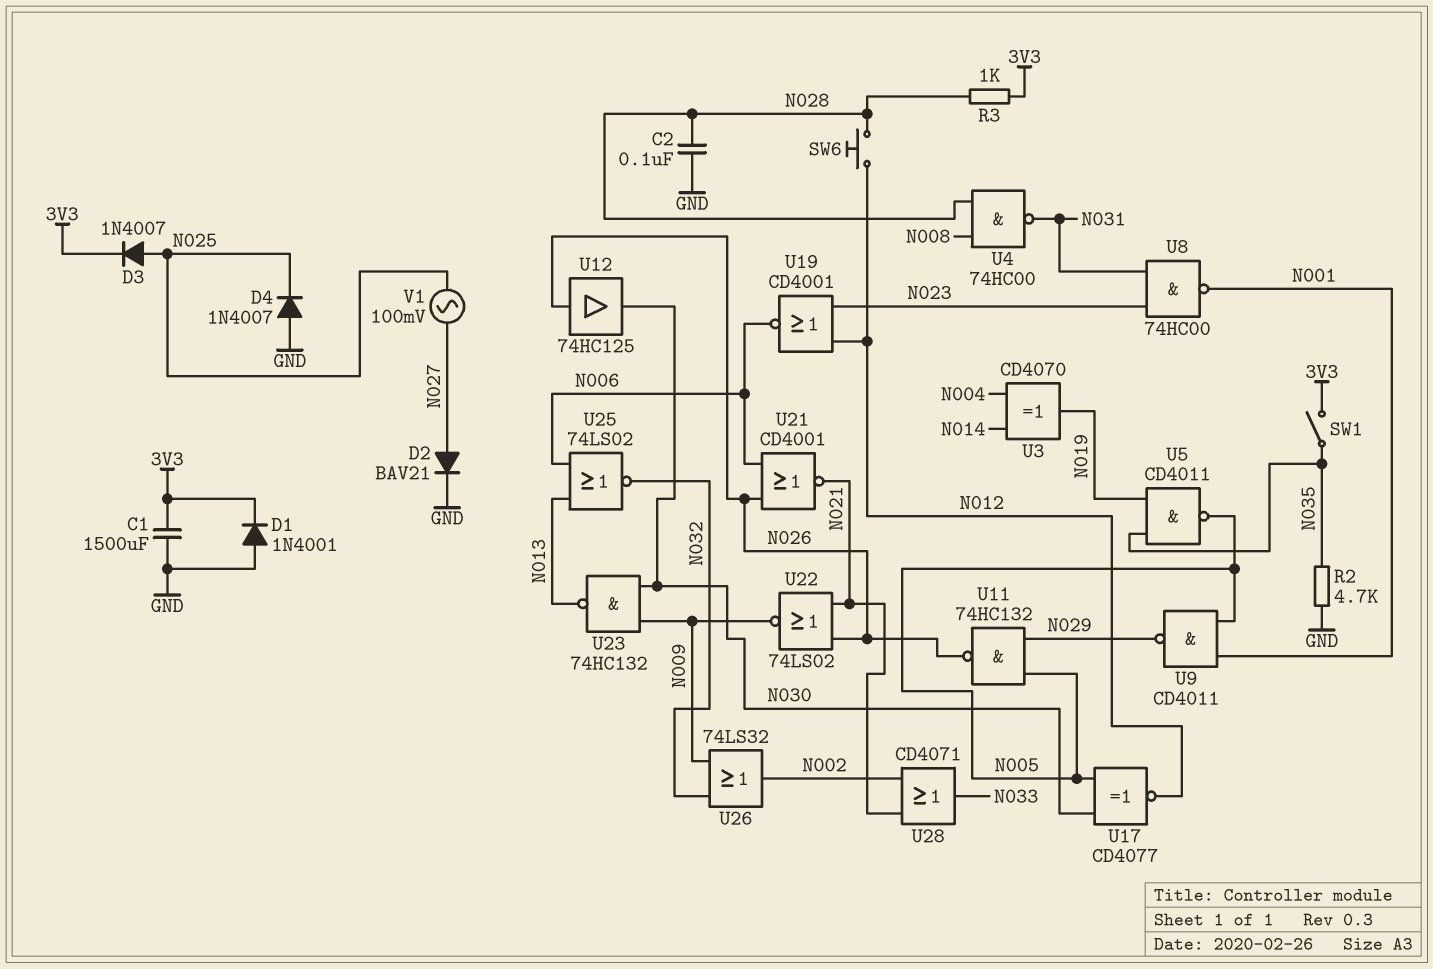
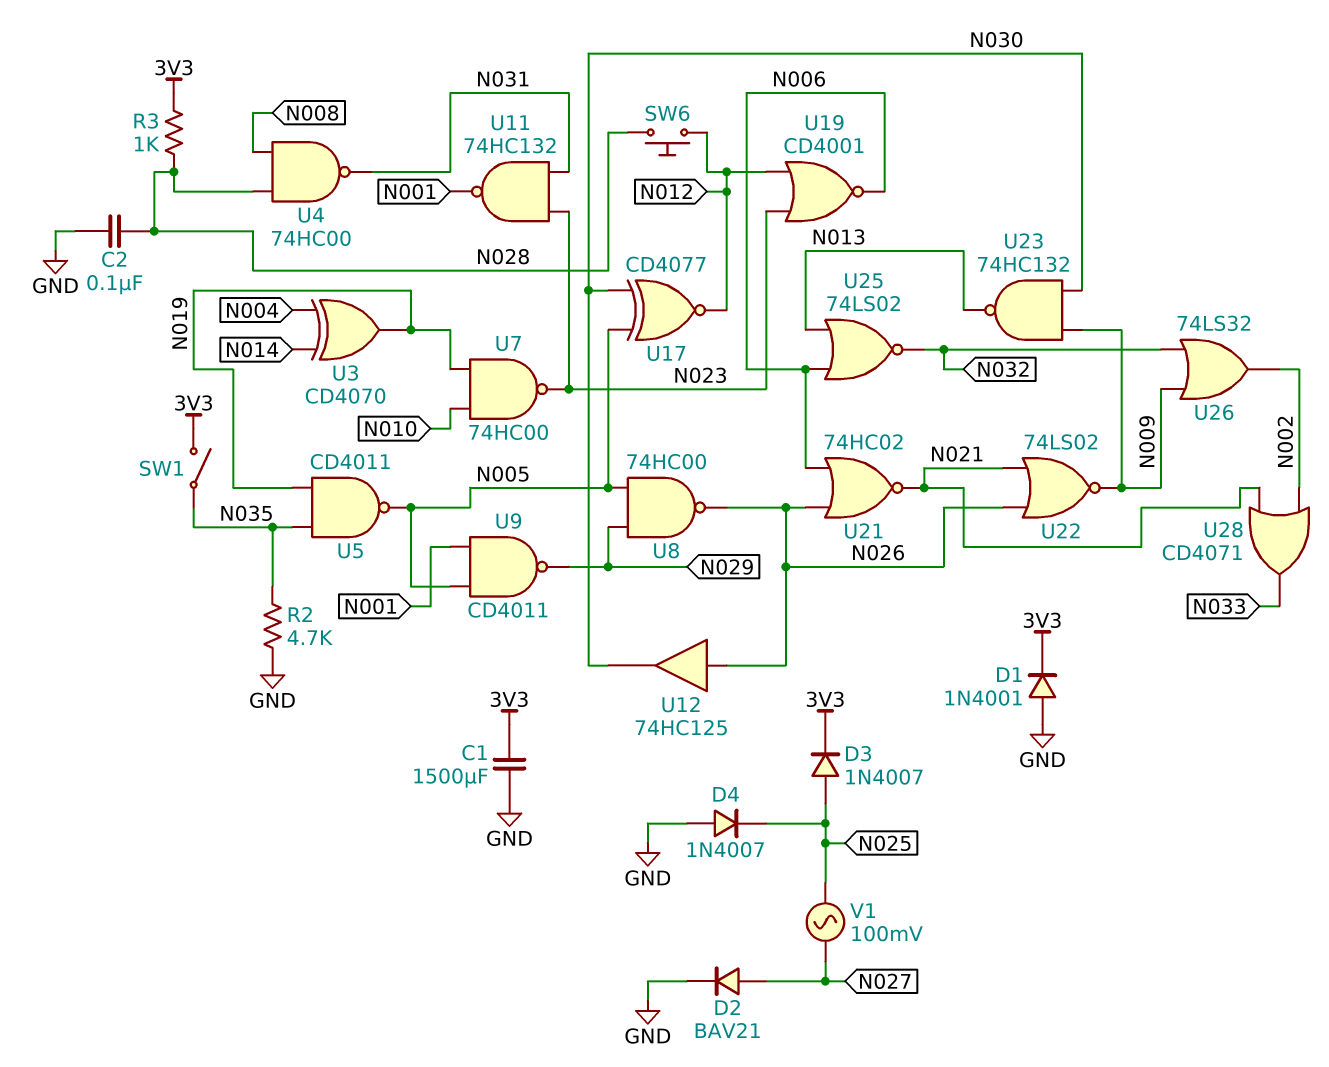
U7: none -> NAND 74HC00 (in N010, in N019, out N023)
U8: NAND 74HC00 (in N023, in N031, out N001) -> NAND 74HC00 (in N005, in N029, out N026)
U11: NAND 74HC132 (in N005, in N029, out N026) -> NAND 74HC132 (in N023, in N031, out N001)
U21: NOR CD4001 (in N006, in N026, out N021) -> NOR 74HC02 (in N006, in N026, out N021)

